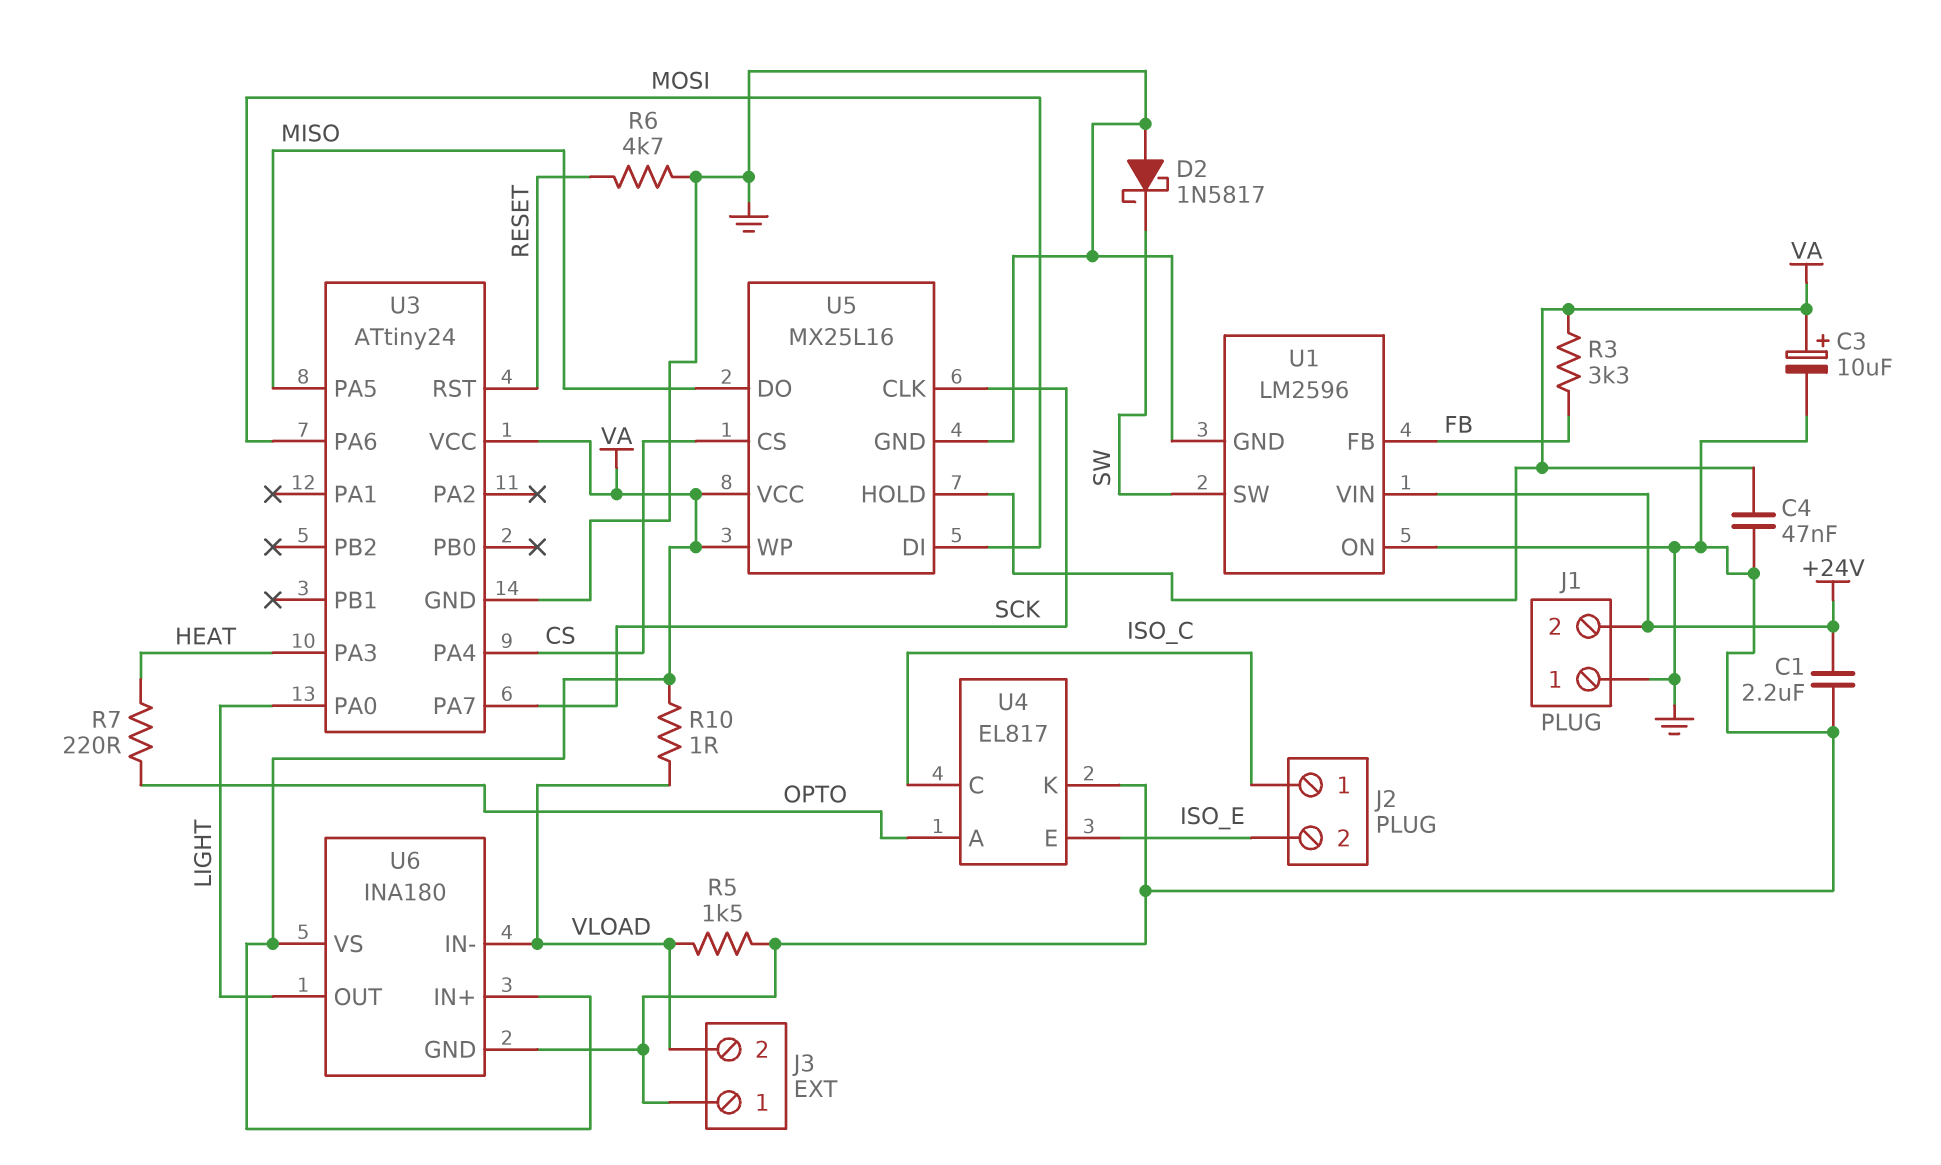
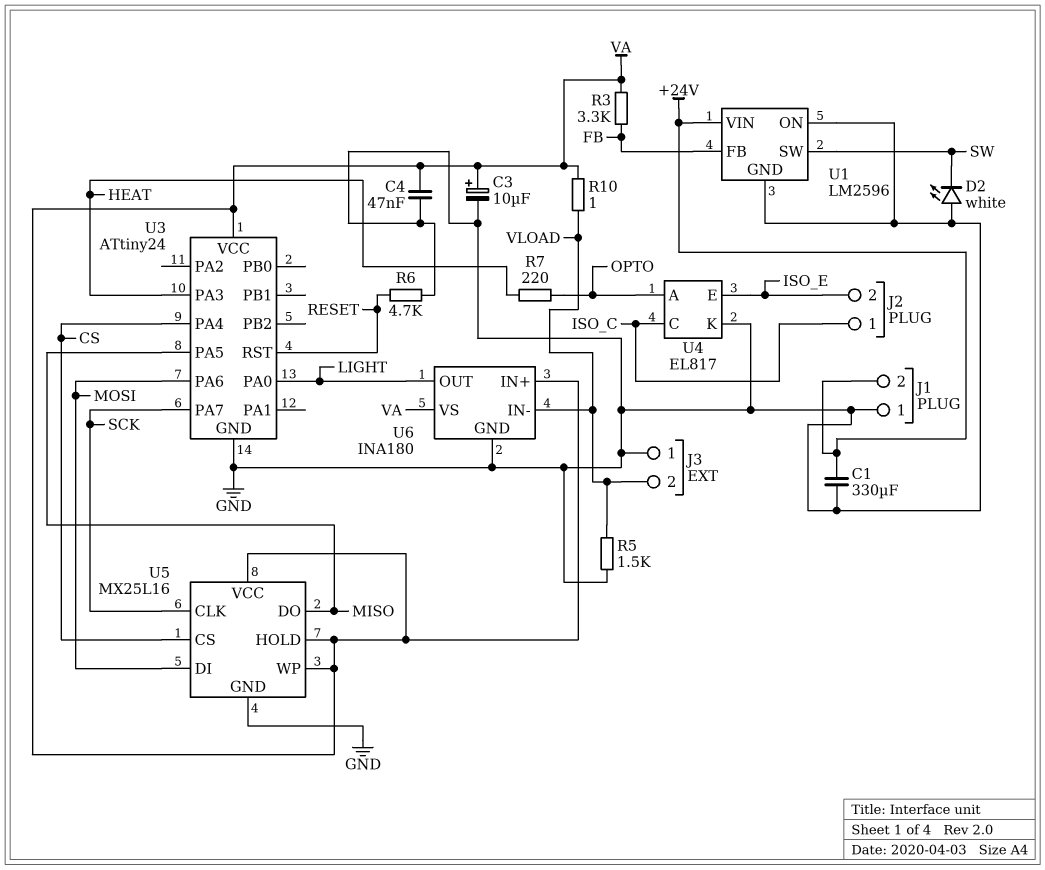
C1: 2.2uF (+24V, GND) -> 330uF (+24V, GND)
D2: schottky 1N5817 (A GND, K SW) -> LED white (A GND, K SW)

